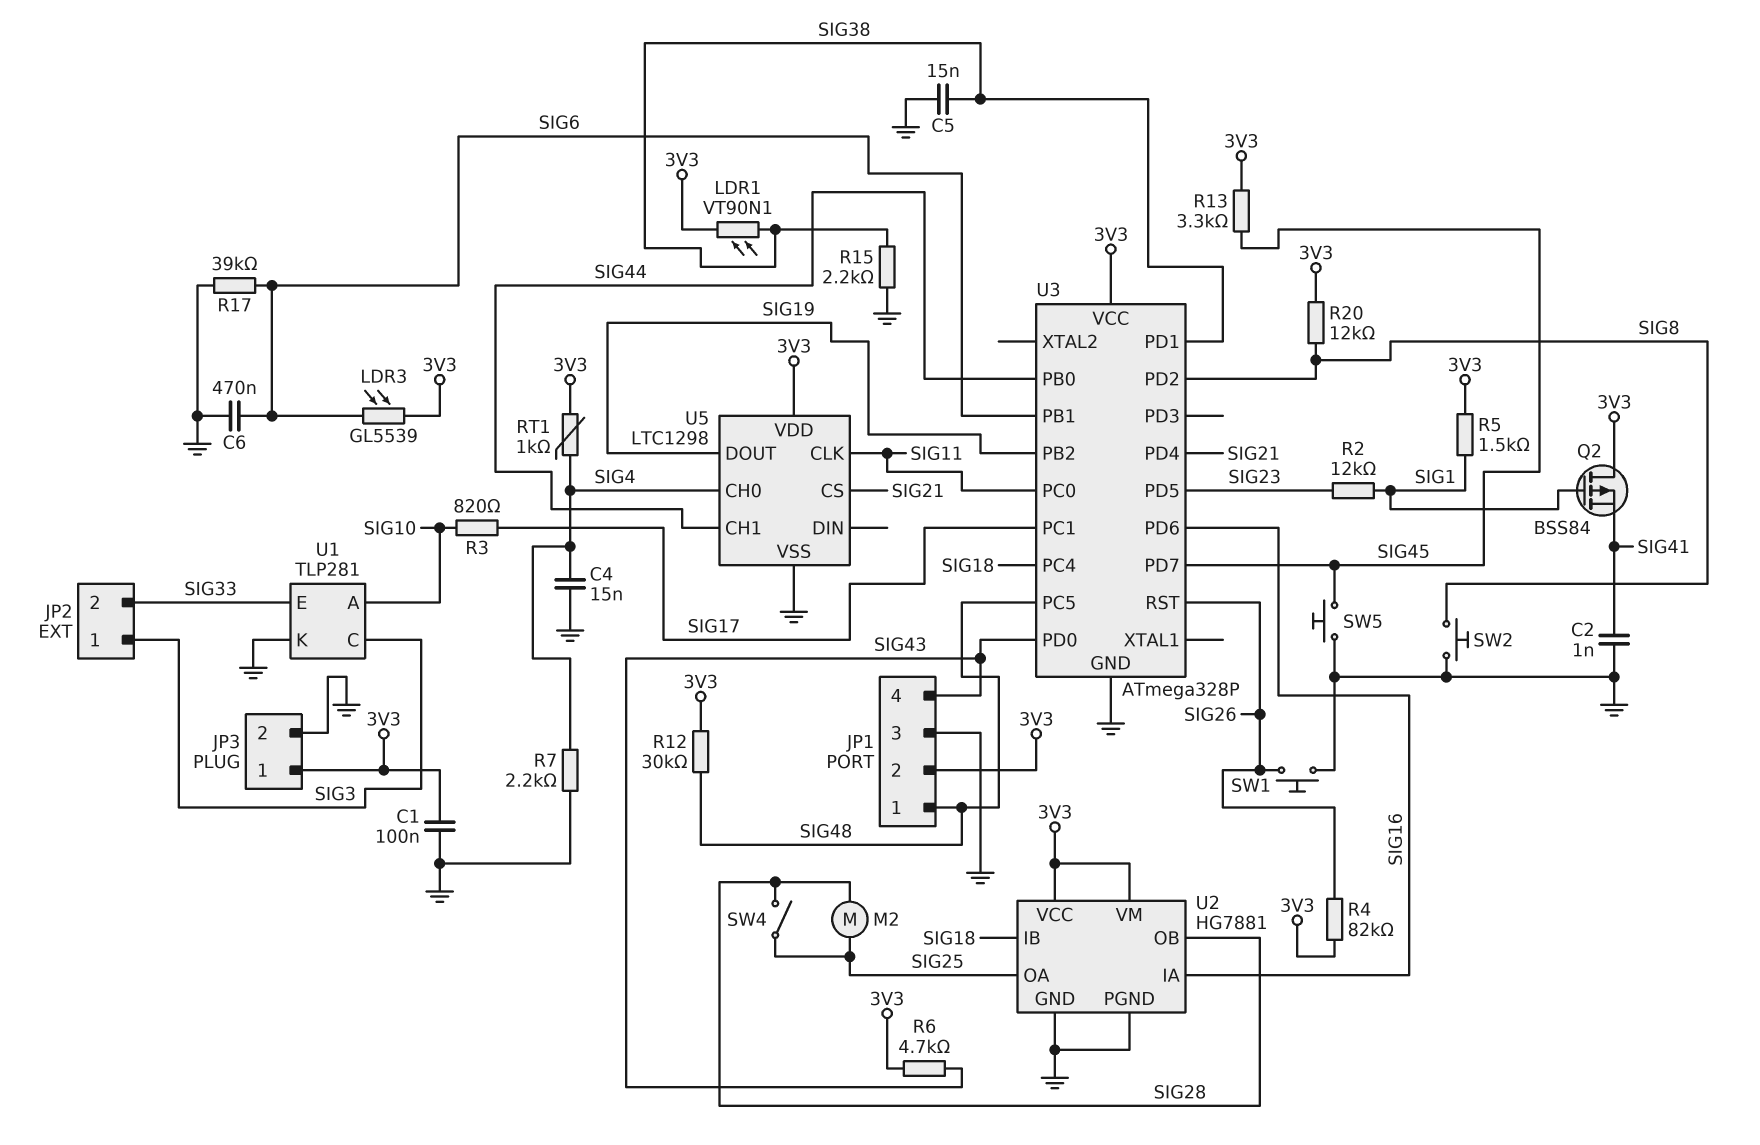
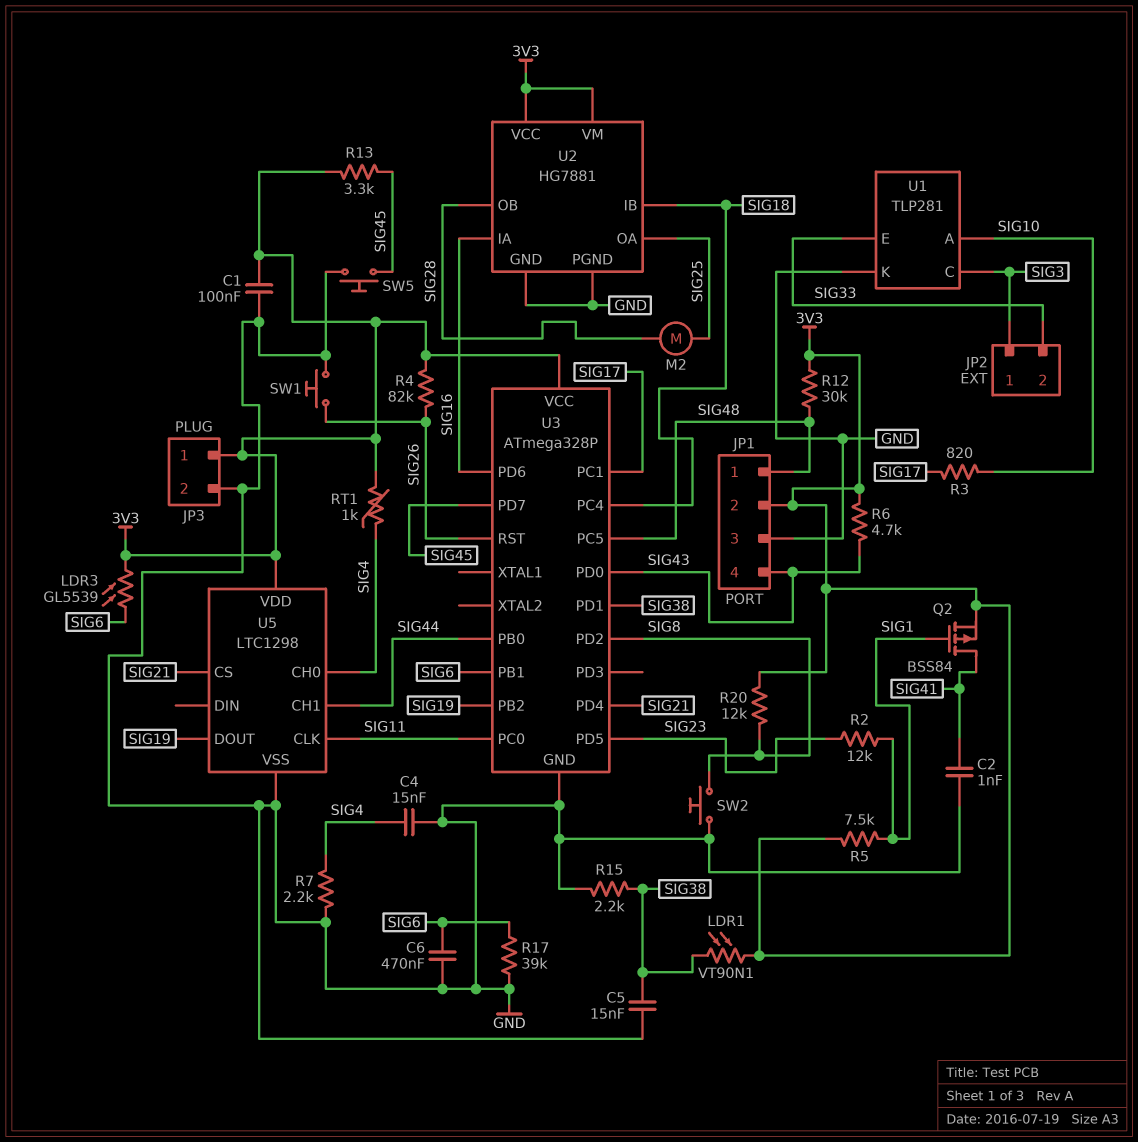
Q2: PMOS BSS84 (G SIG1, D 3V3, S SIG41) -> PMOS BSS84 (G SIG1, D SIG41, S 3V3)
R5: 1.5k (3V3, SIG1) -> 7.5k (3V3, SIG1)
SW4: switch (SIG25, SIG28) -> none

